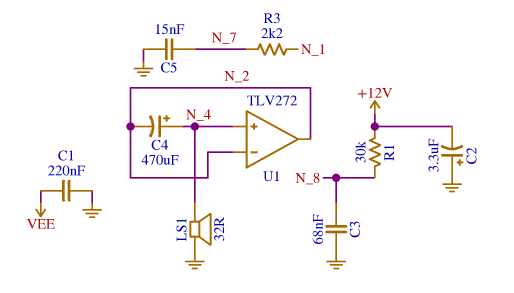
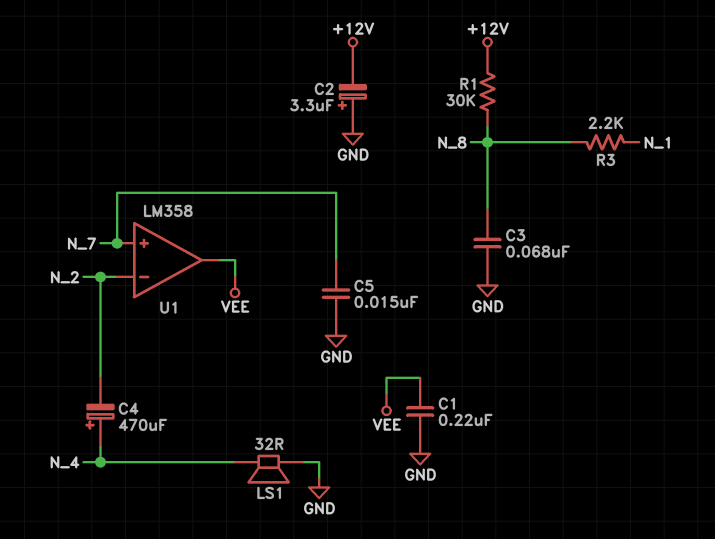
R3: 2.2k (N_1, N_7) -> 2.2k (N_1, N_8)
U1: TLV272 -> LM358
U1 pin in+: N_4 -> N_7
U1 pin out: N_2 -> VEE

